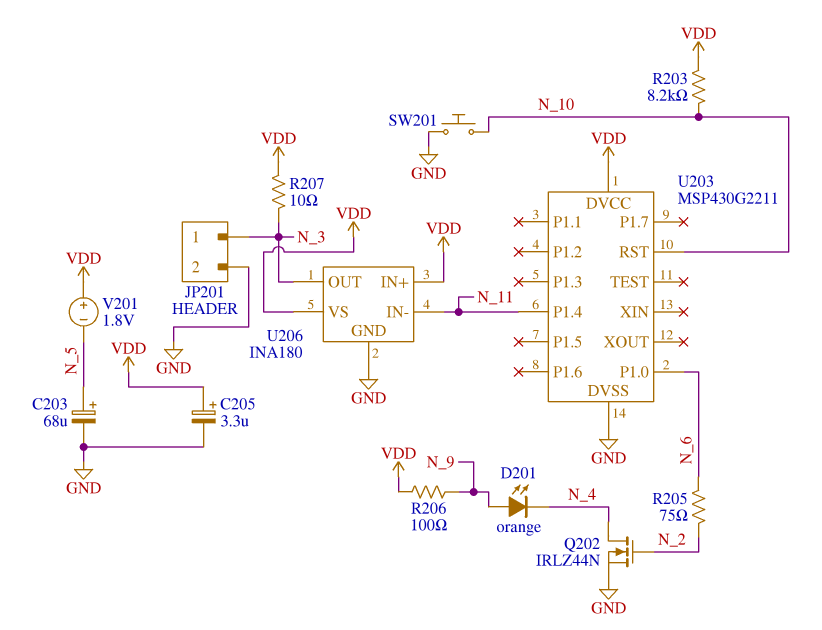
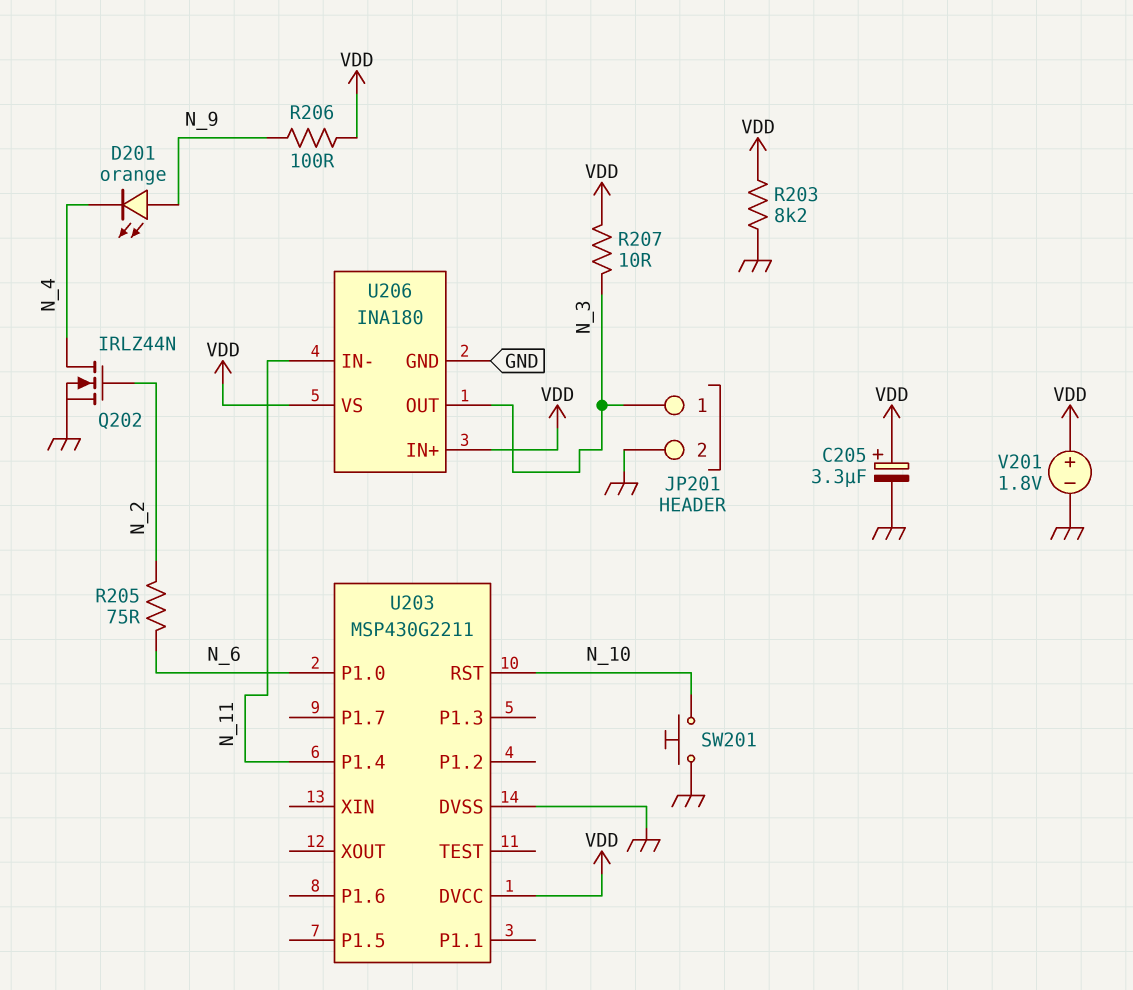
C203: 68uF (plus N_5, minus GND) -> none
R203: 8.2k (N_10, VDD) -> 8.2k (GND, VDD)
V201: 1.8V (plus VDD, minus N_5) -> 1.8V (plus VDD, minus GND)

